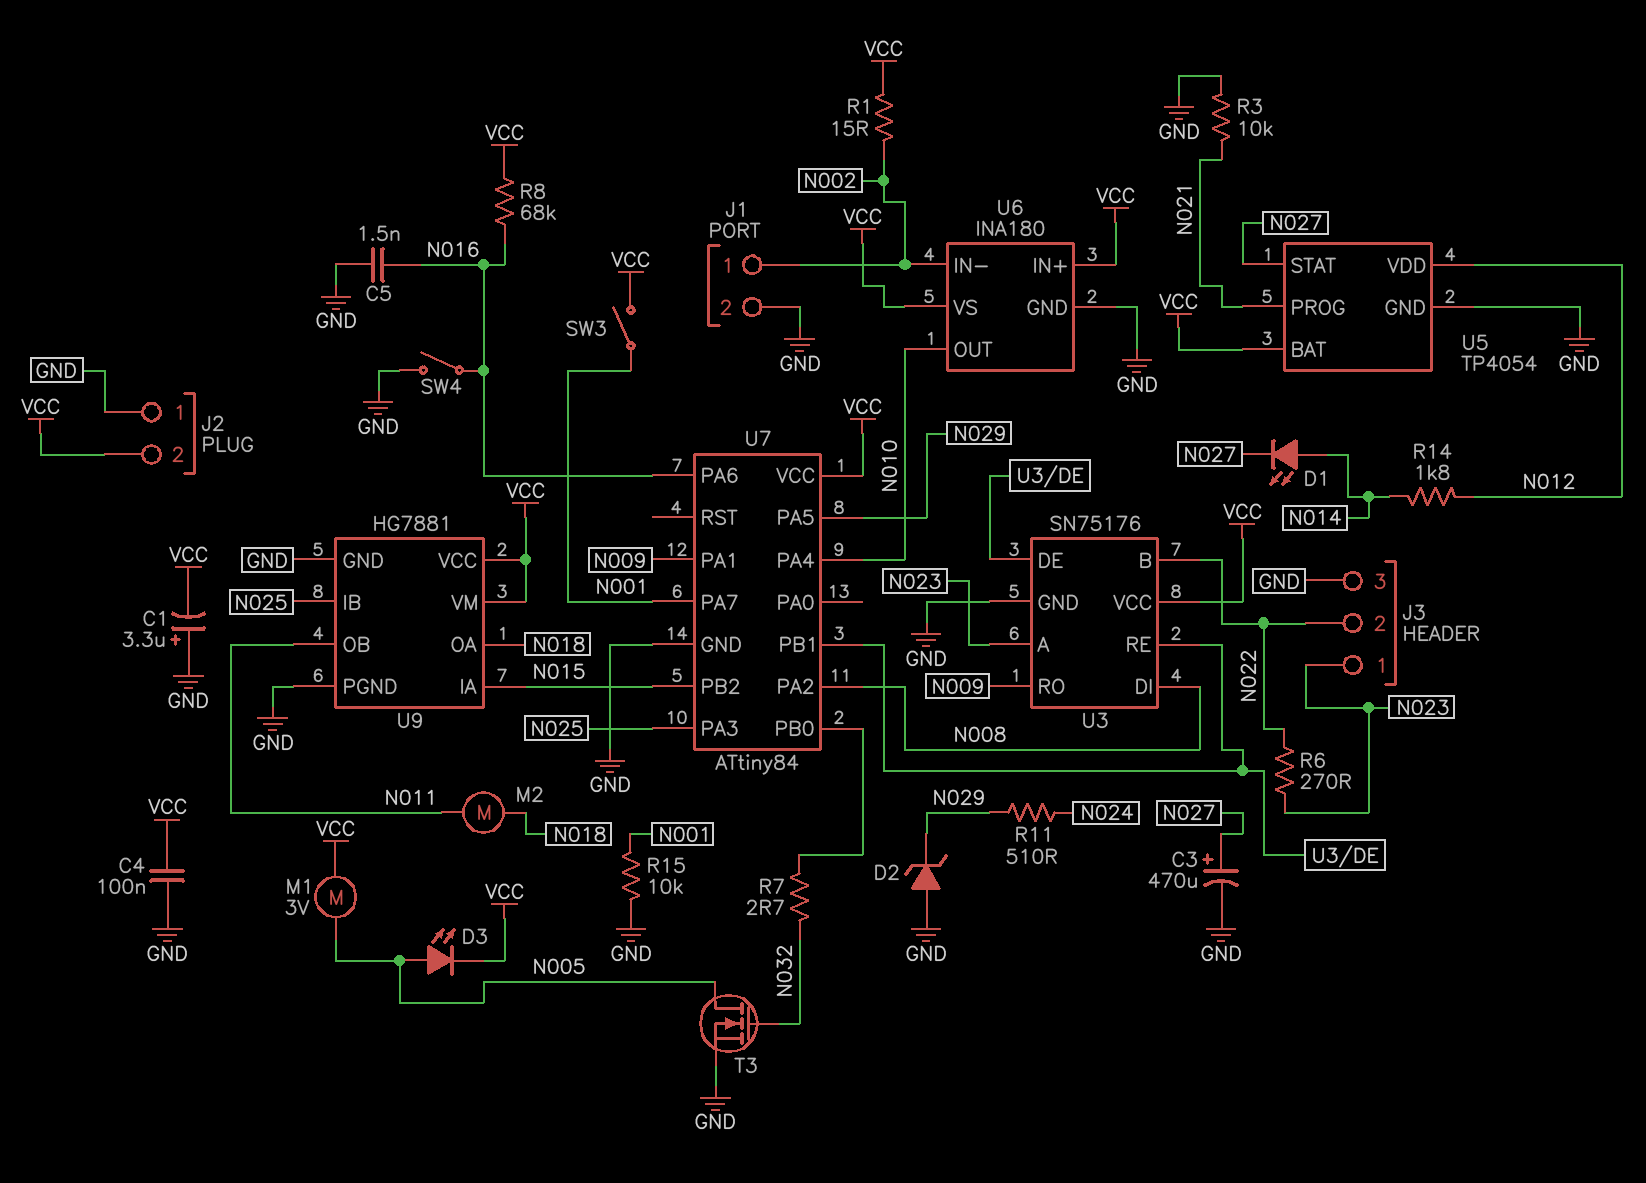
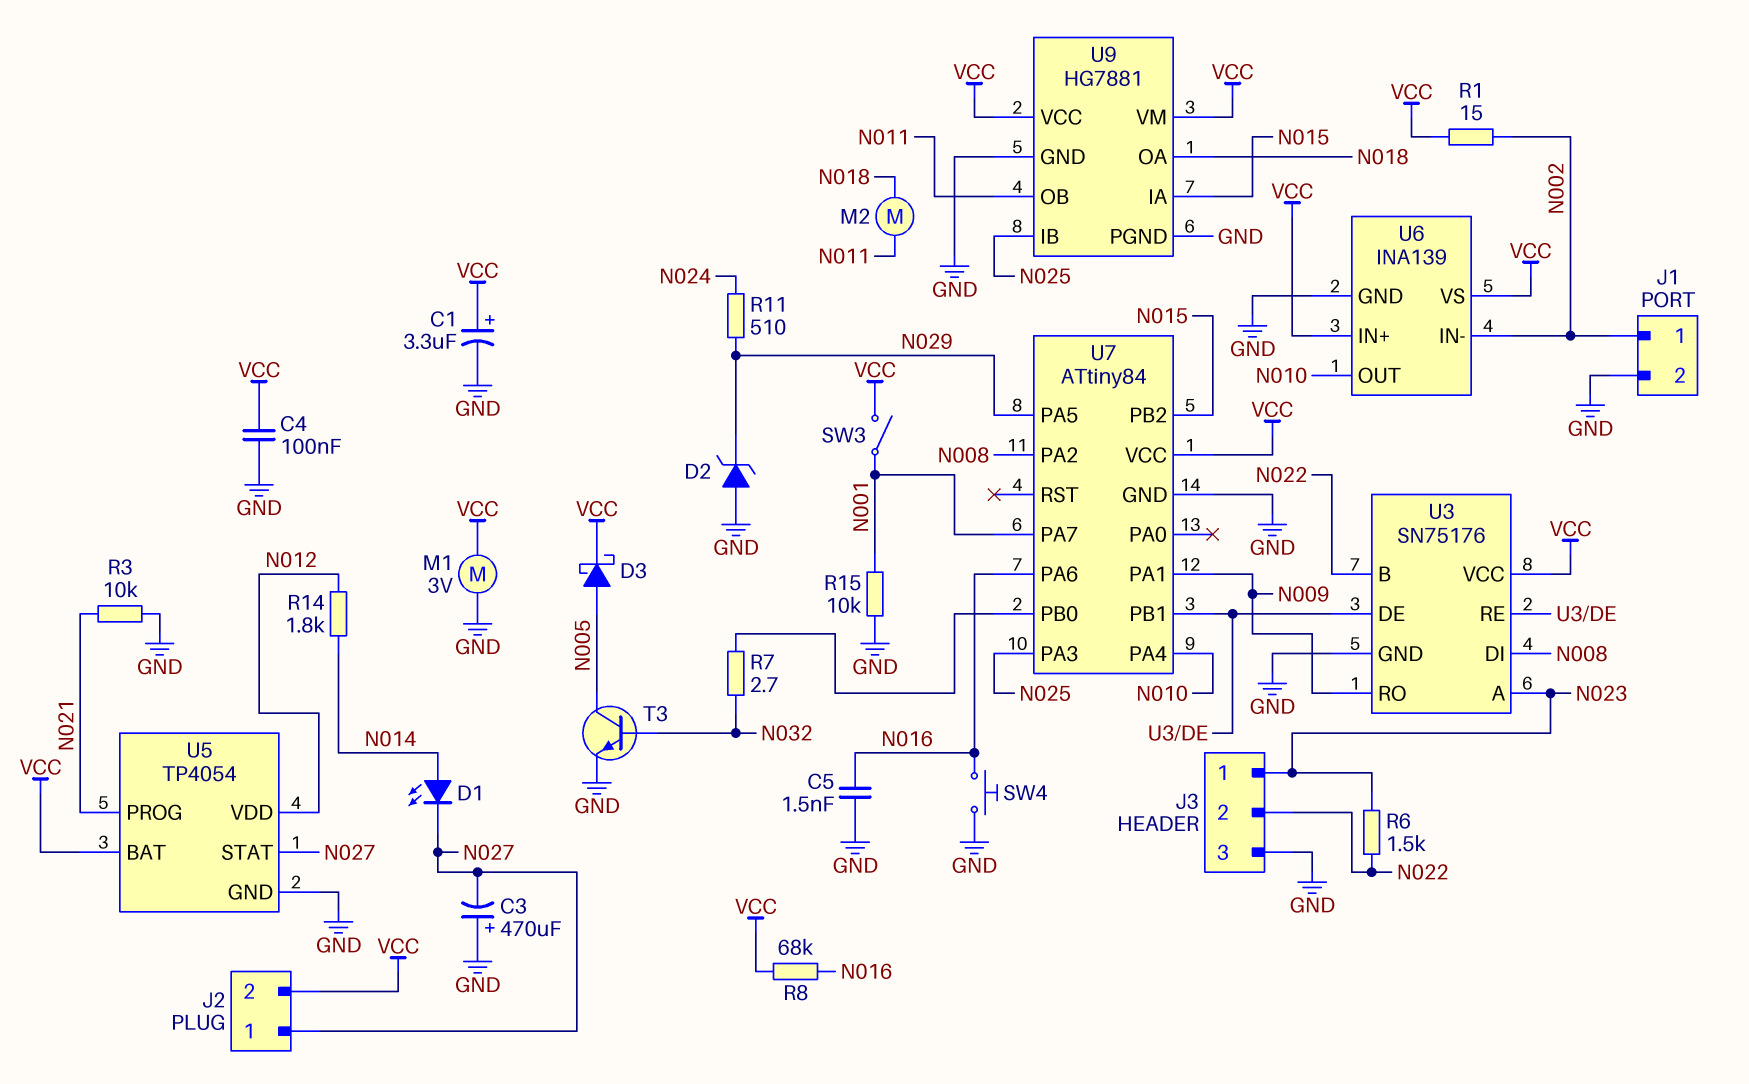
C1: 3.3uF (plus GND, minus VCC) -> 3.3uF (plus VCC, minus GND)
C3: 470uF (plus N027, minus GND) -> 470uF (plus GND, minus N027)
D3: LED (A N005, K VCC) -> schottky (A N005, K VCC)
J2 pin 1: GND -> N027
M1: motor 3V (N005, VCC) -> motor 3V (GND, VCC)
R6: 270 (N022, N023) -> 1.5k (N022, N023)
SW4: switch (GND, N016) -> button (GND, N016)
T3: NMOS (G N032, D N005, S GND) -> NPN (B N032, C N005, E GND)
U6: INA180 -> INA139

